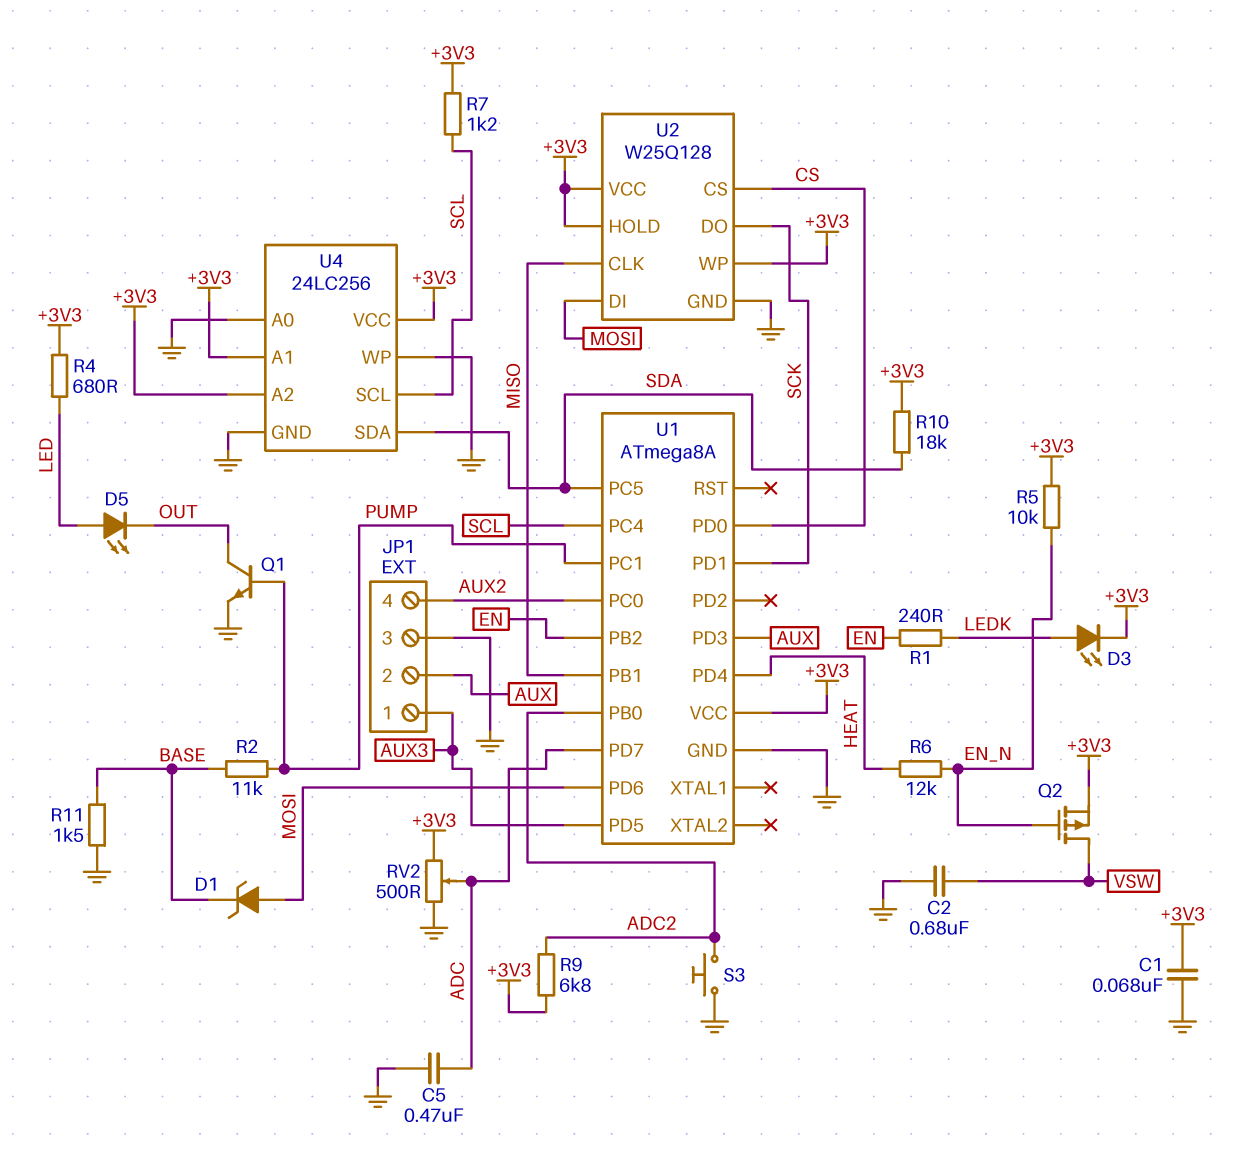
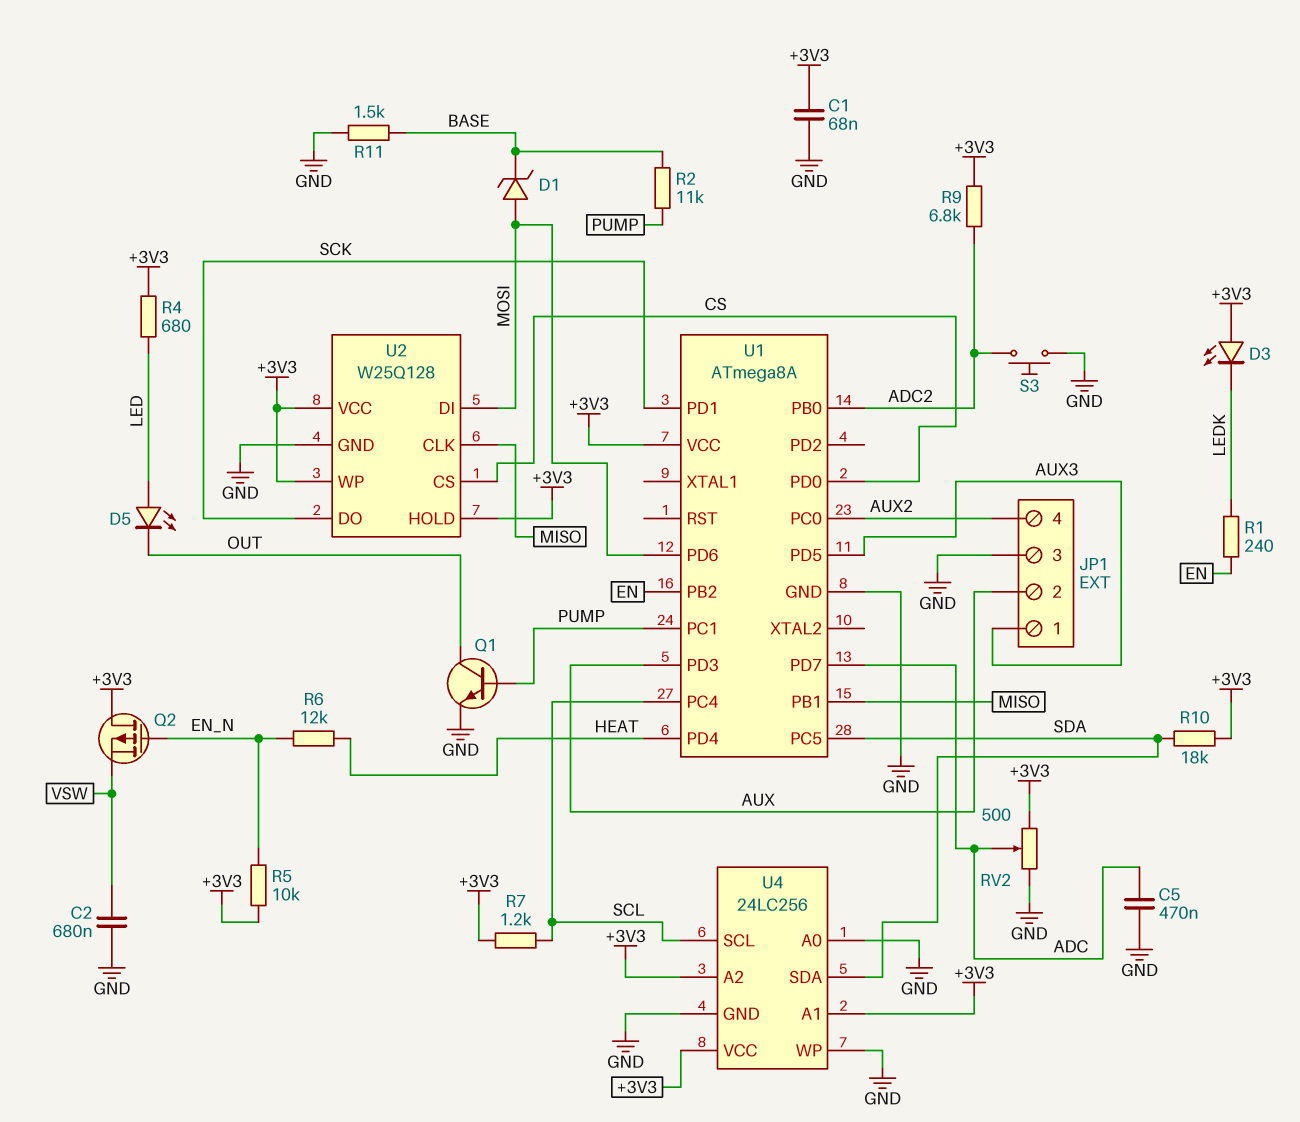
D3: LED (A LEDK, K +3V3) -> LED (A +3V3, K LEDK)
Q2: PMOS (G EN_N, D VSW, S +3V3) -> PMOS (G EN_N, D +3V3, S VSW)

